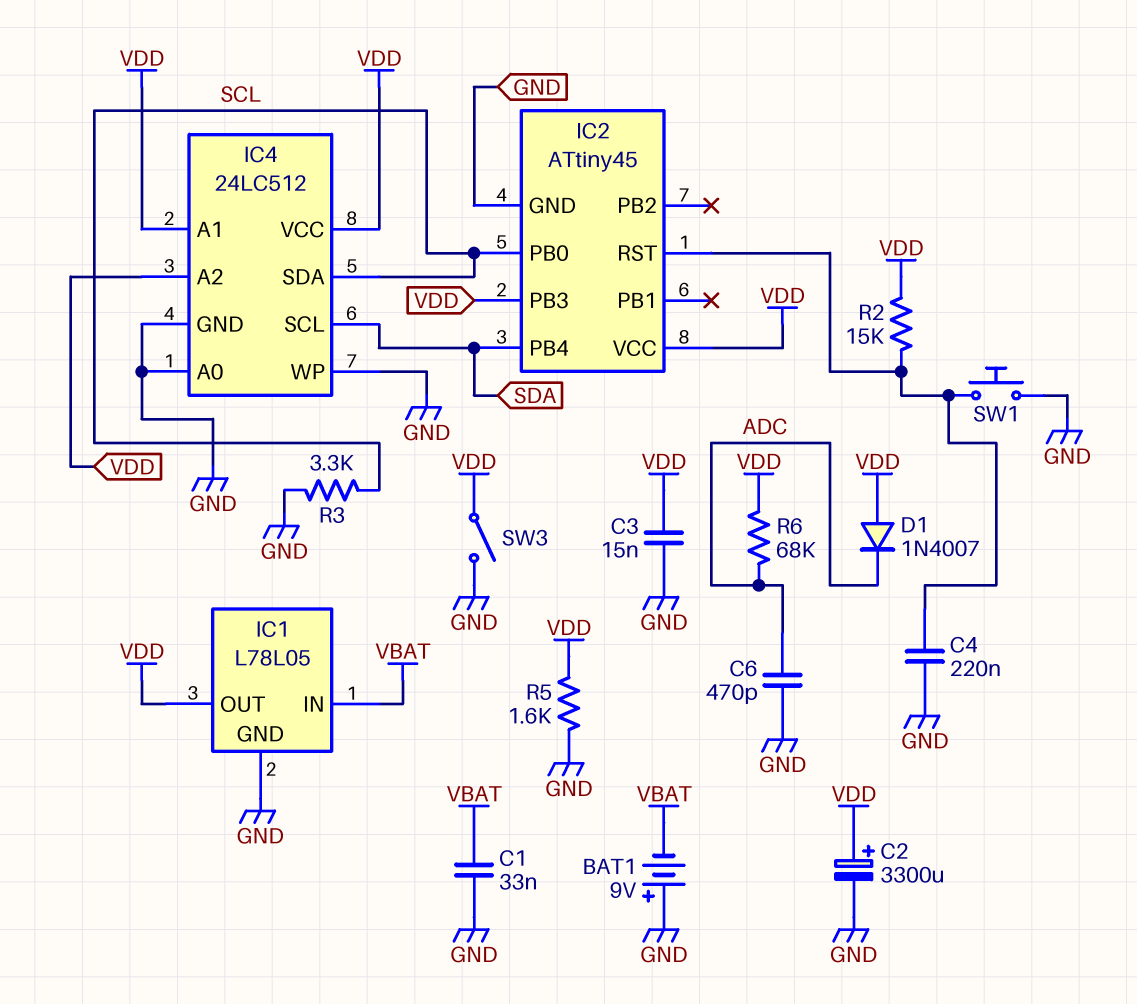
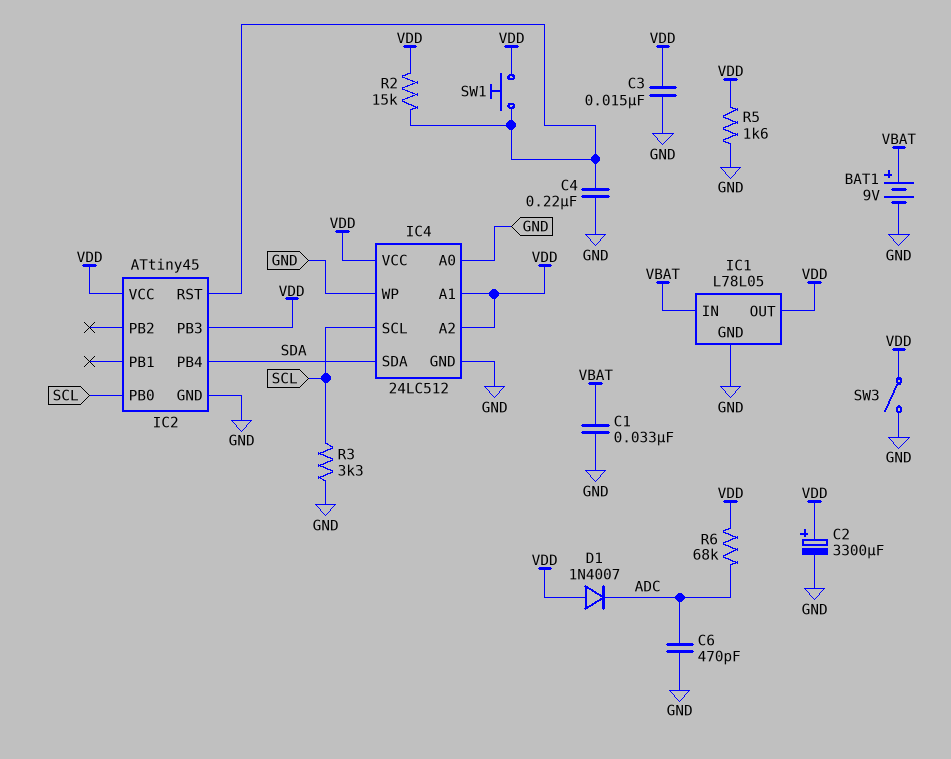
BAT1: 9V (plus GND, minus VBAT) -> 9V (plus VBAT, minus GND)
IC4 pin SCL: SDA -> SCL
IC4 pin SDA: SCL -> SDA
SW1: button (GND, IC2/RST) -> button (IC2/RST, VDD)

